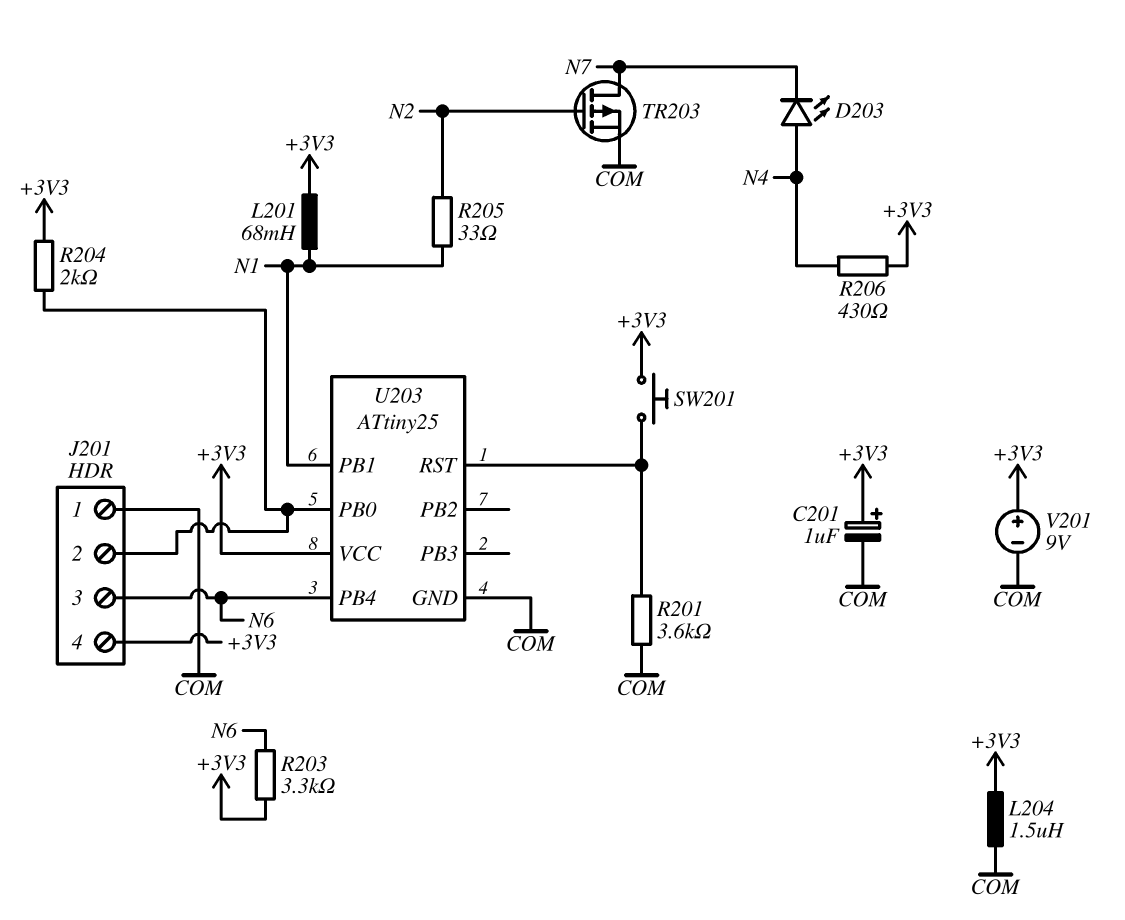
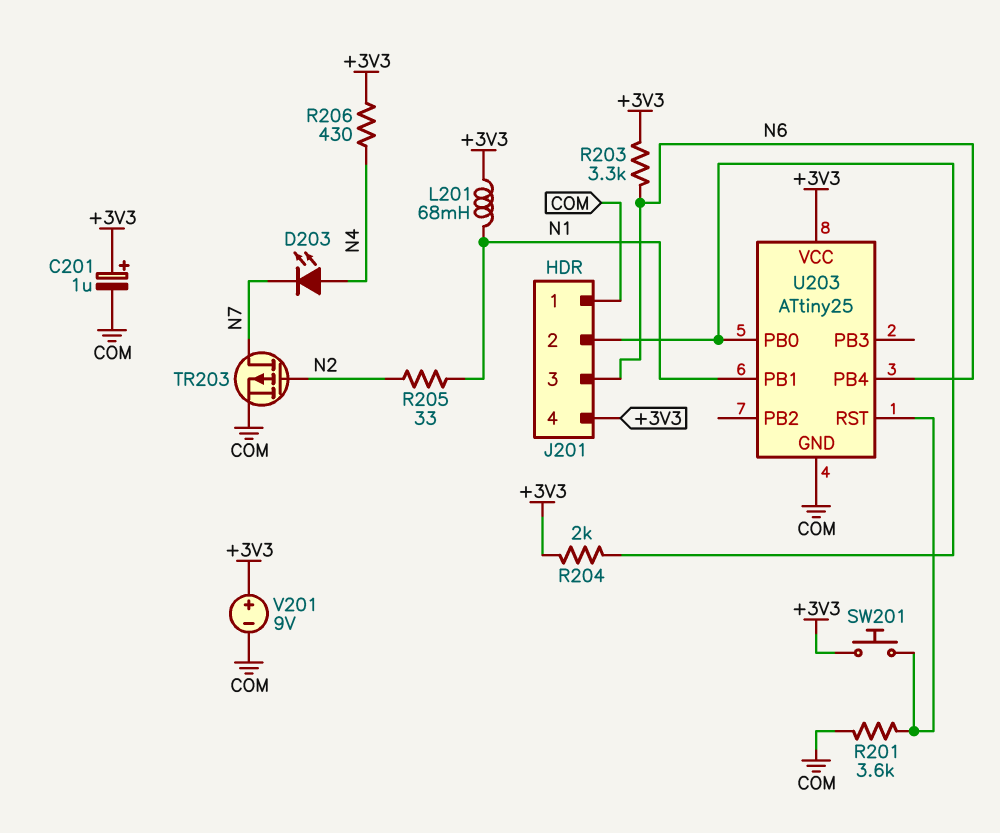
L204: 1.5uH (+3V3, COM) -> none

